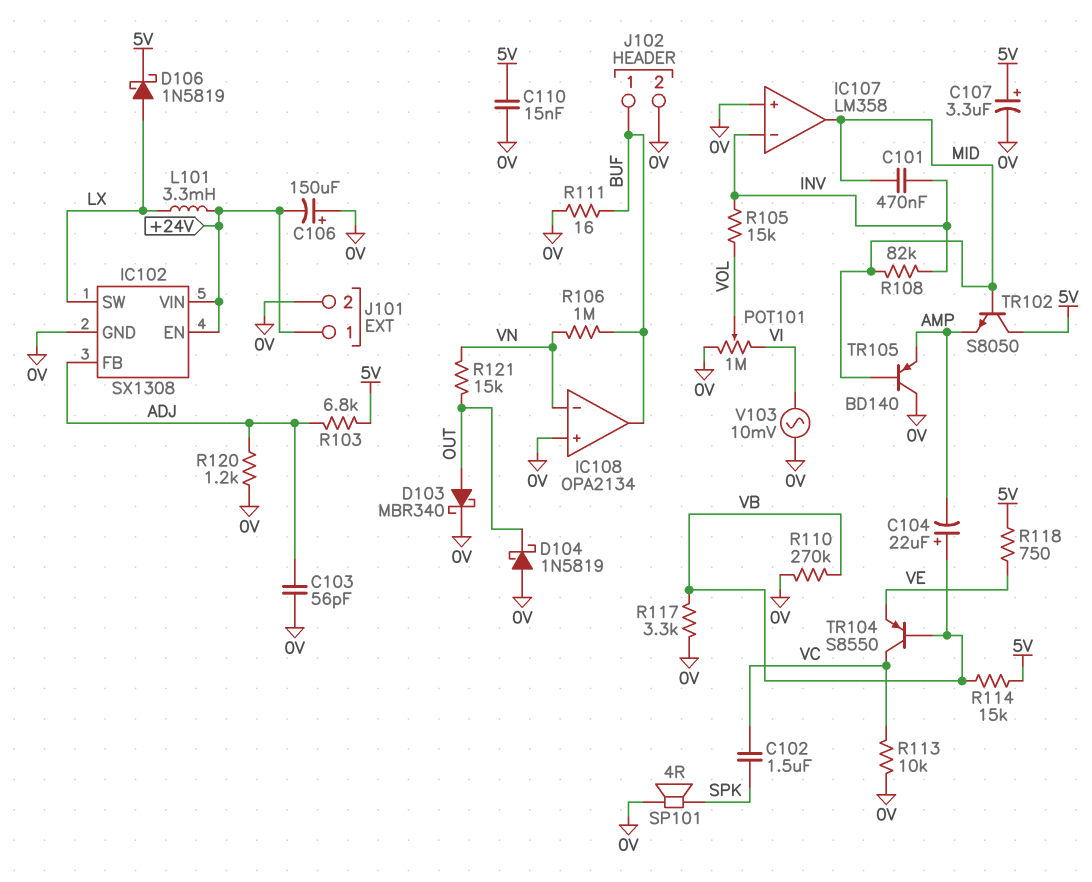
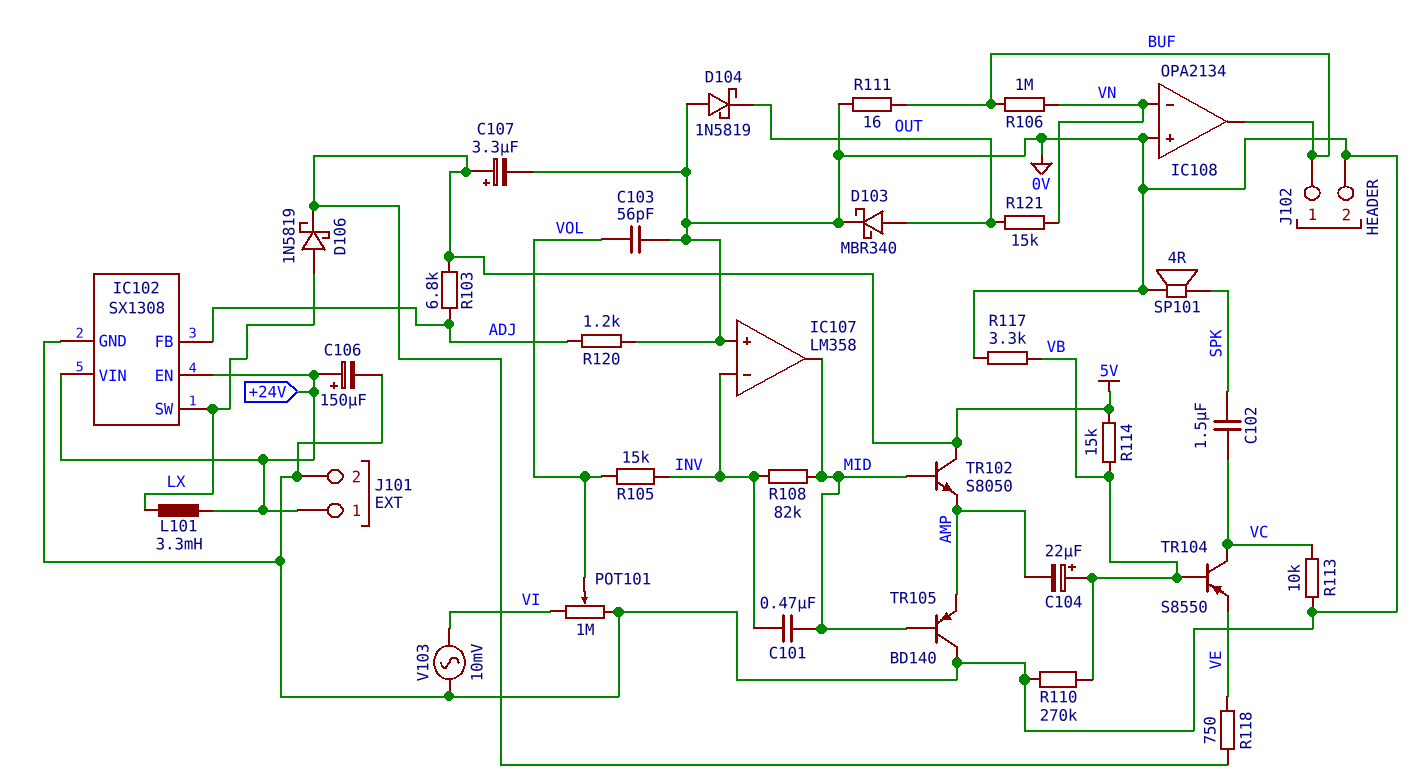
C103: 56pF (0V, ADJ) -> 56pF (0V, VOL)
C106: 150uF (plus 0V, minus +24V) -> 150uF (plus +24V, minus 0V)
C110: 15nF (0V, 5V) -> none

